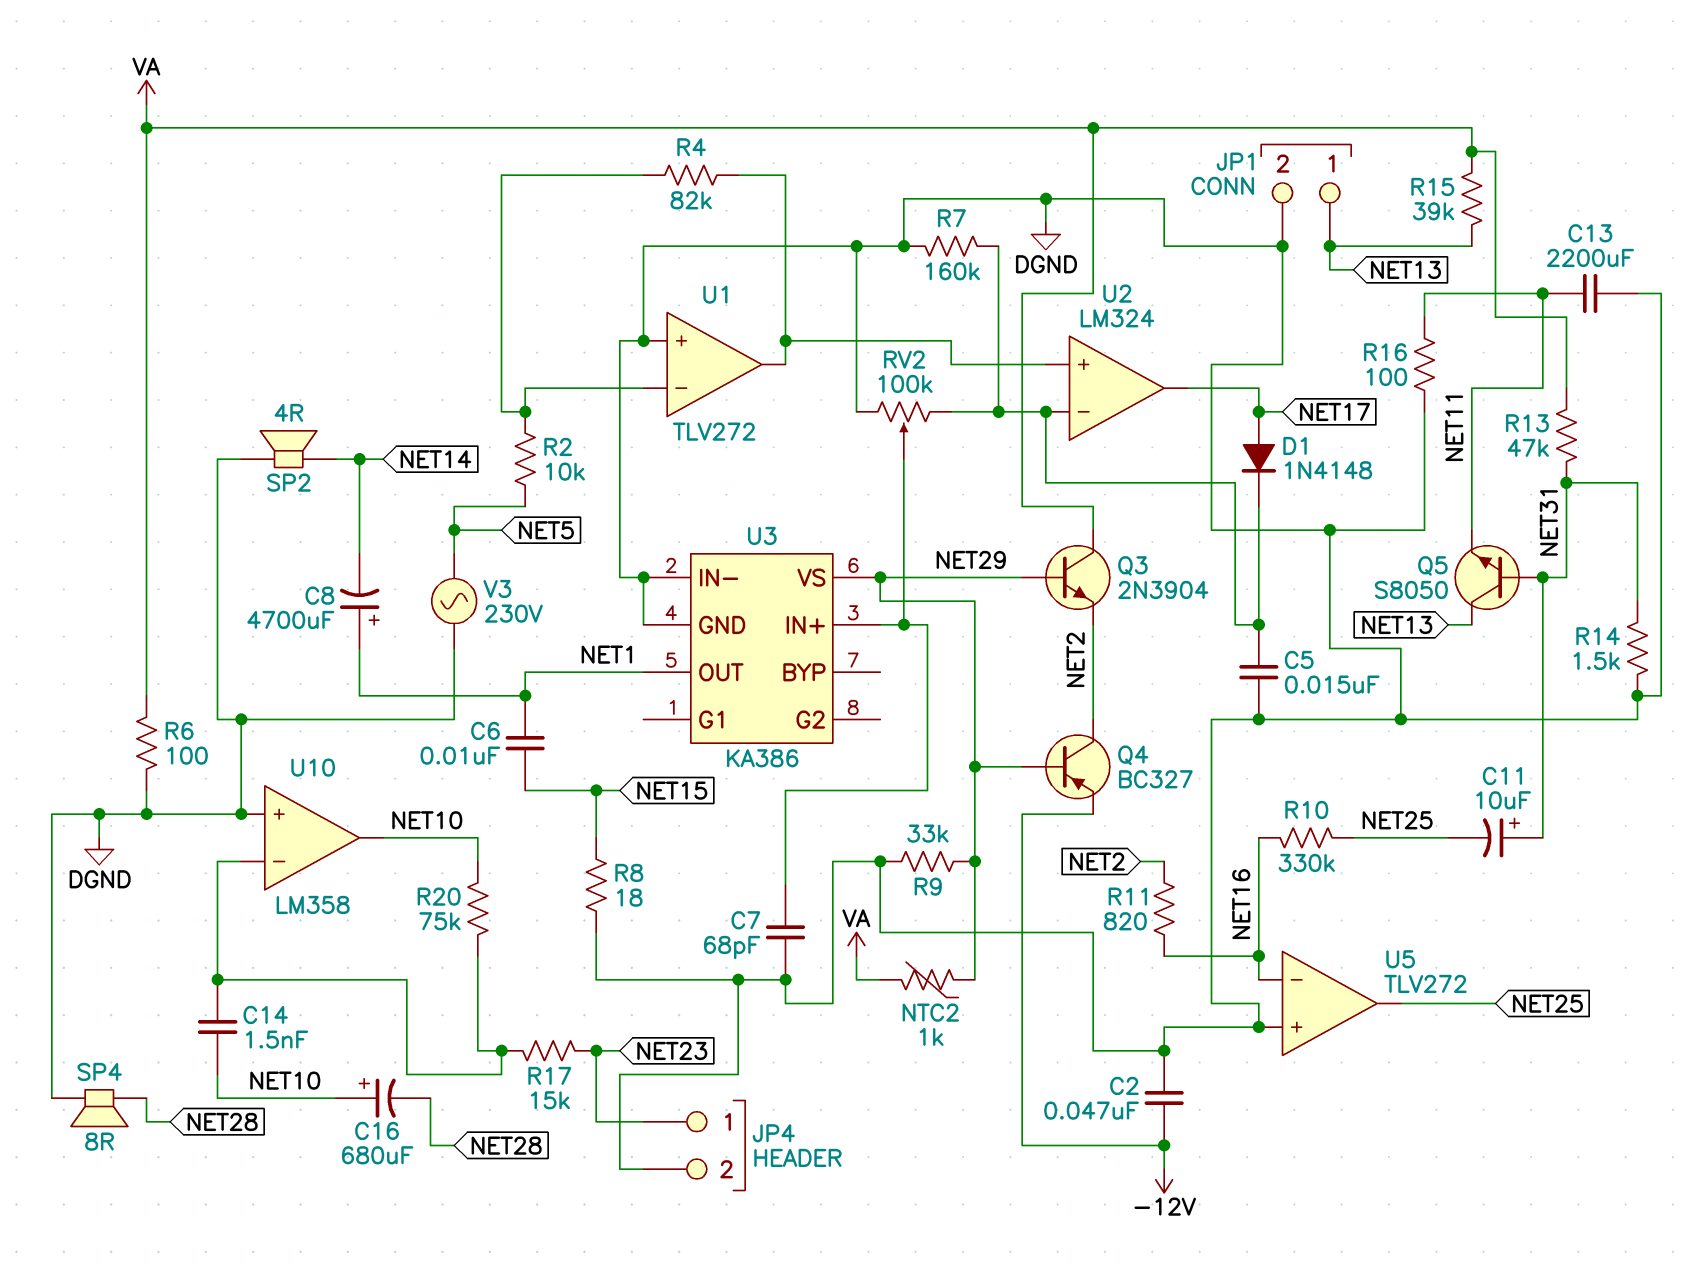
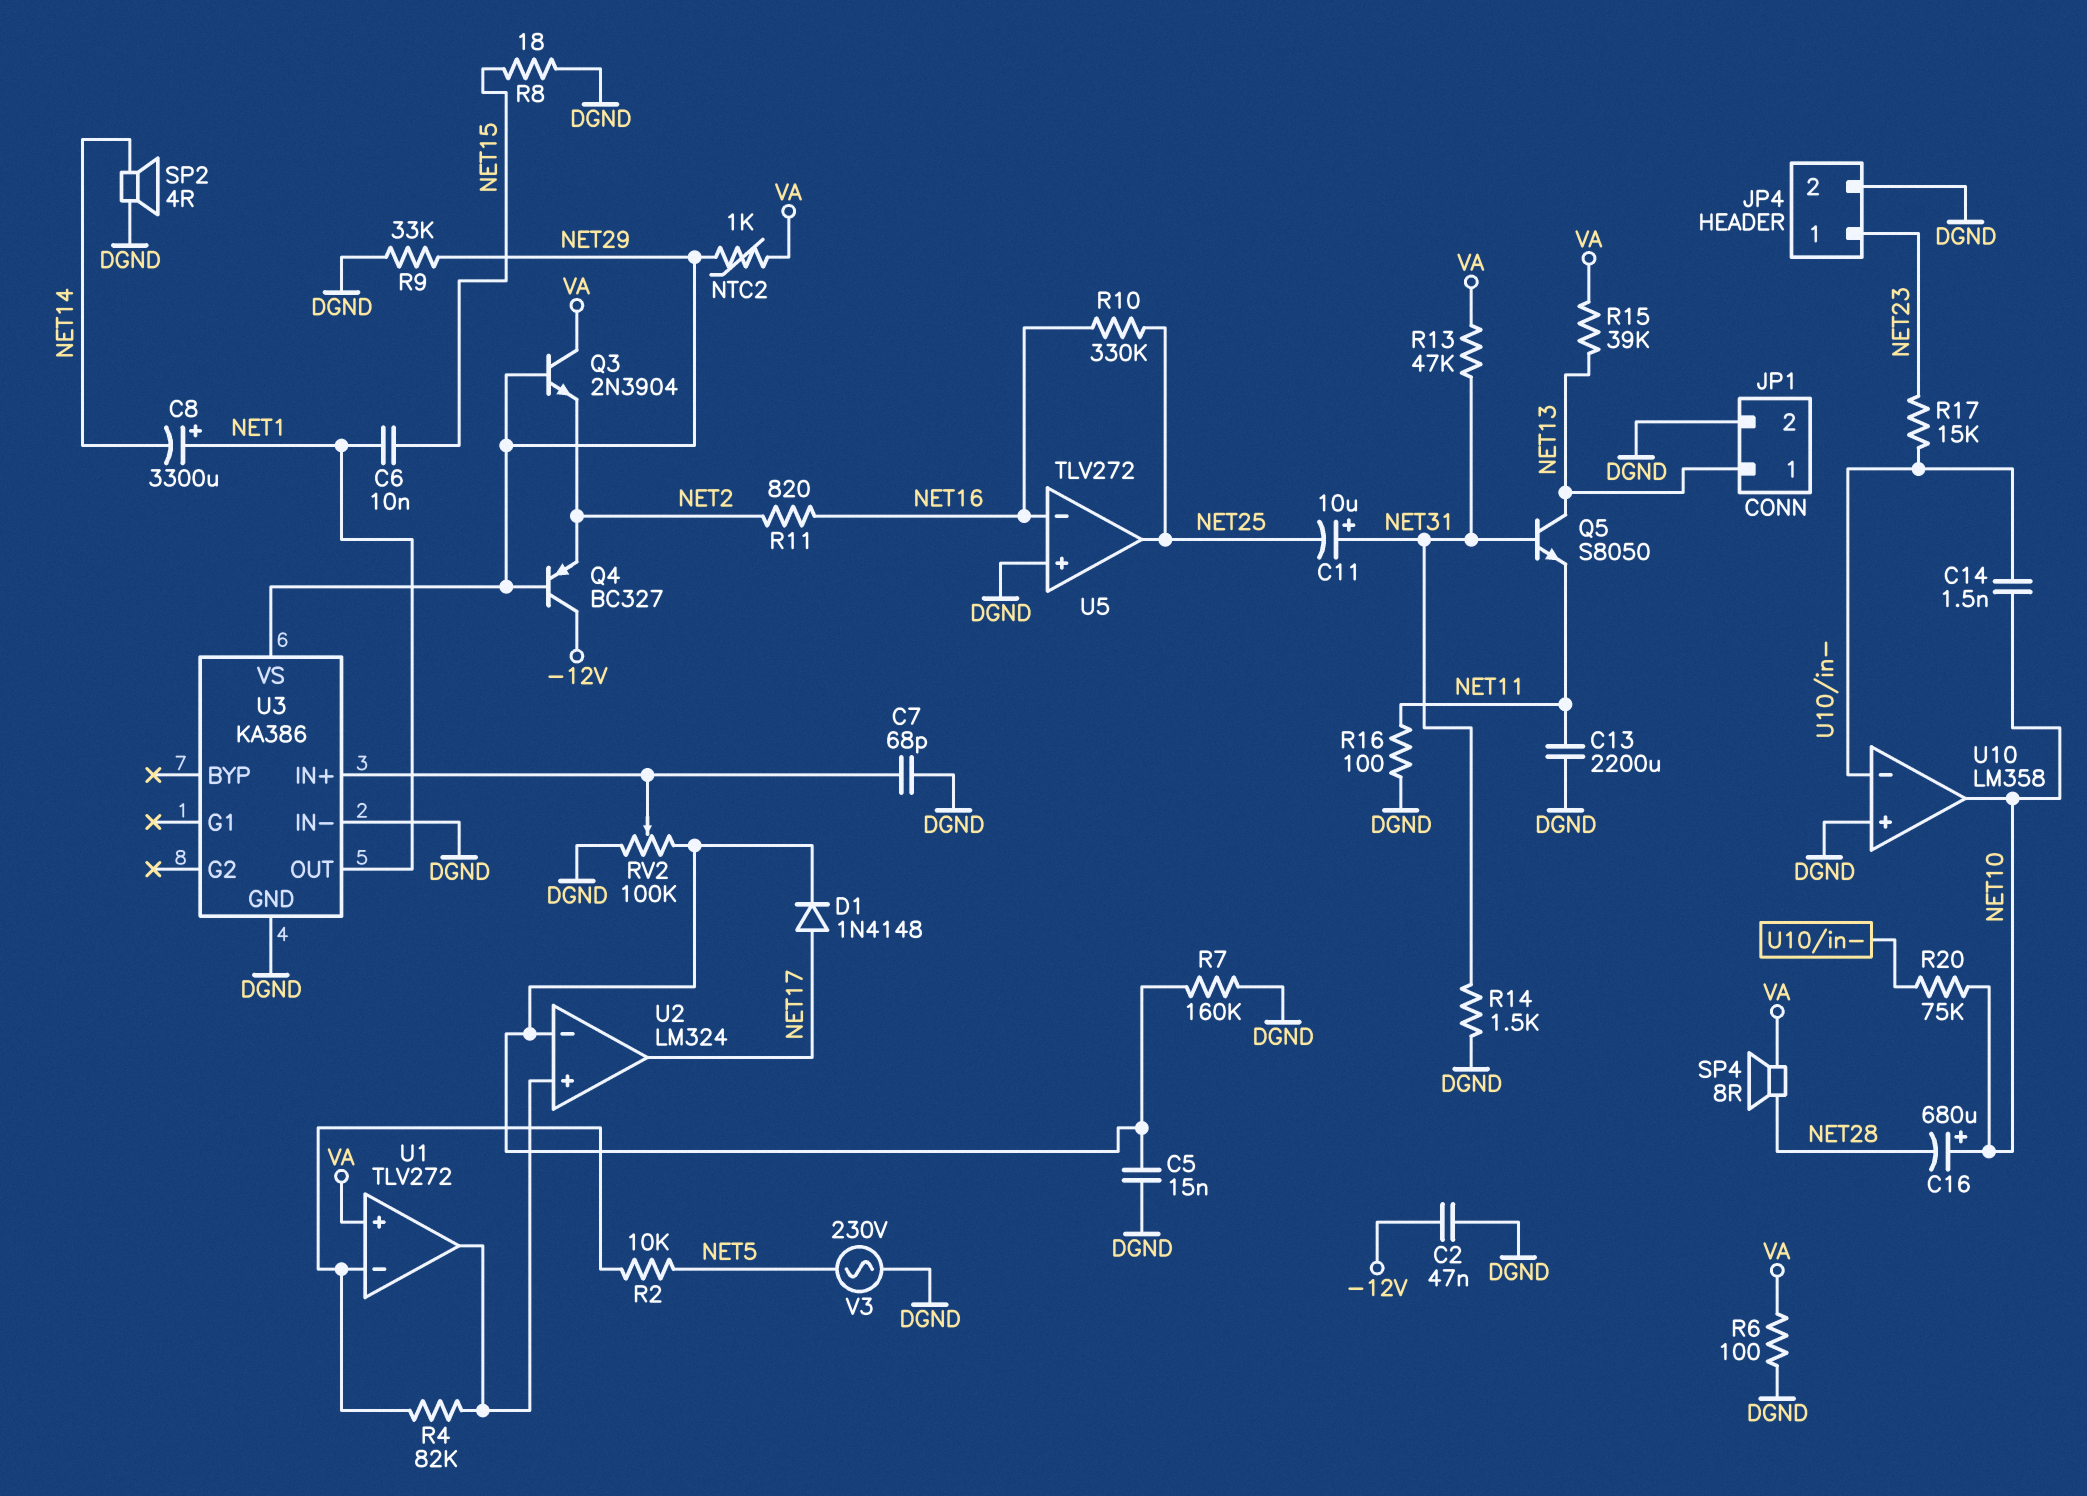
C8: 4700uF (plus NET1, minus NET14) -> 3300uF (plus NET1, minus NET14)
Q4: PNP BC327 (B NET29, C NET2, E -12V) -> PNP BC327 (B NET29, C -12V, E NET2)
SP4: speaker 8R (DGND, NET28) -> speaker 8R (NET28, VA)
U1 pin in+: DGND -> VA

